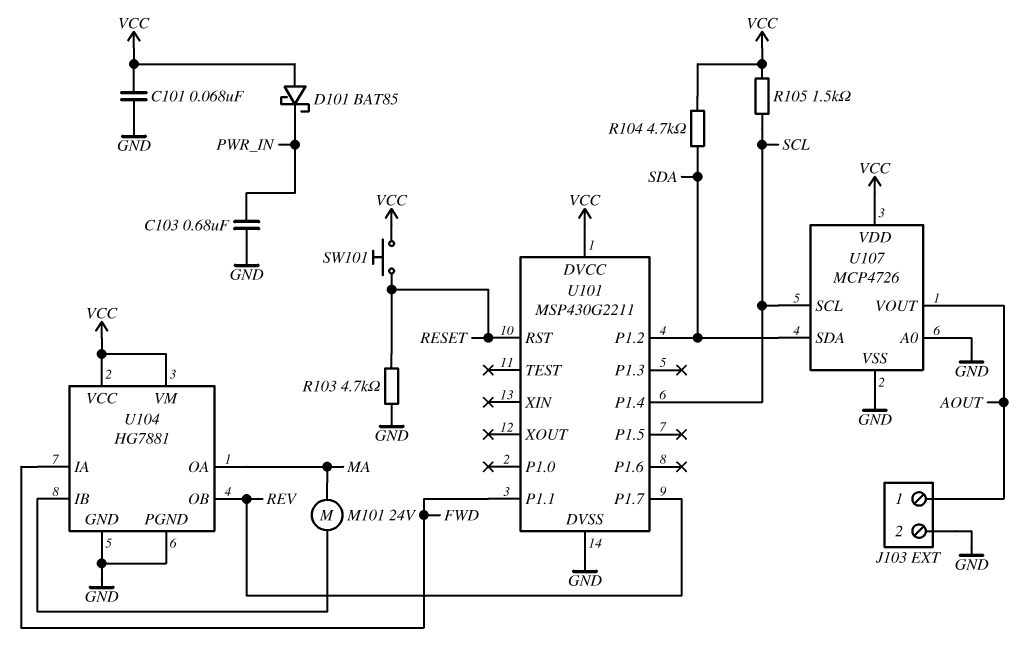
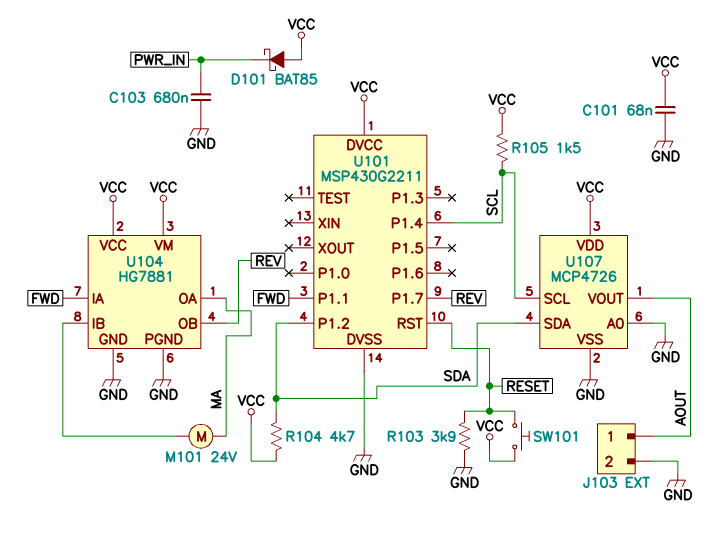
R103: 4.7k (GND, RESET) -> 3.9k (GND, RESET)

